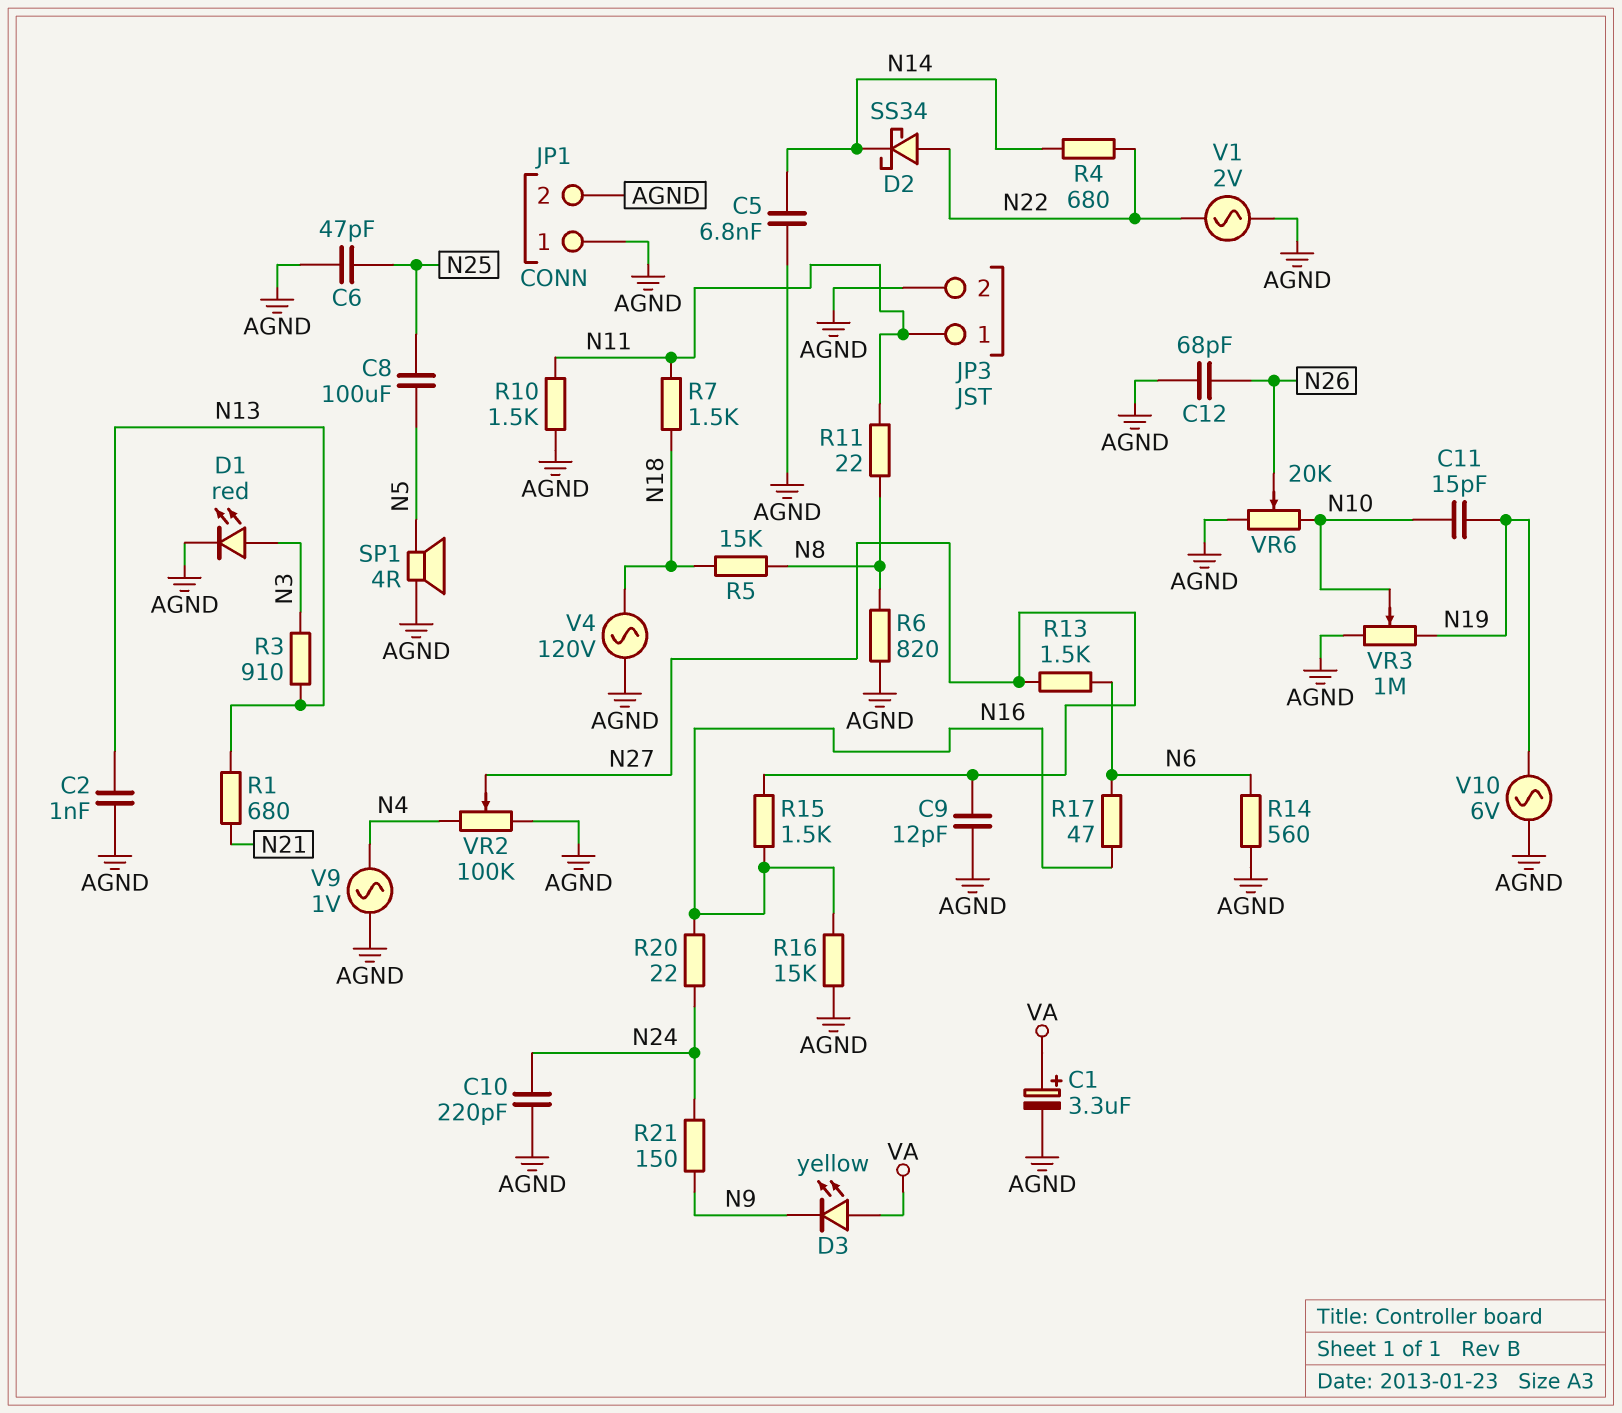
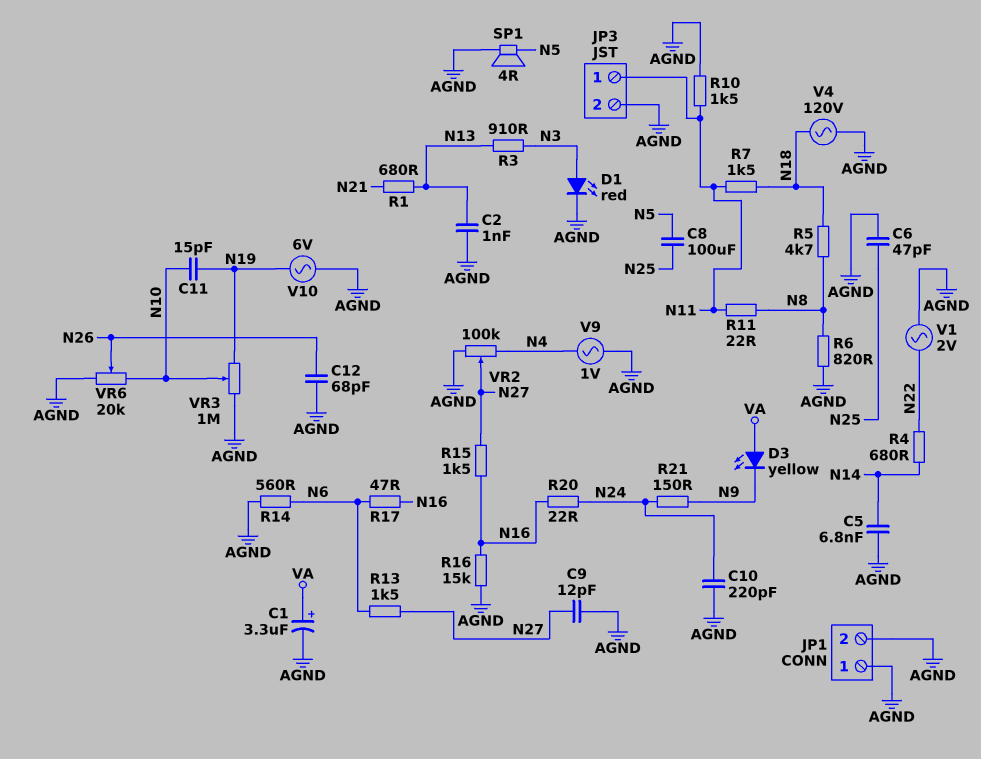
D2: schottky SS34 (A N22, K N14) -> none
R5: 15k (N8, N18) -> 4.7k (N8, N18)

